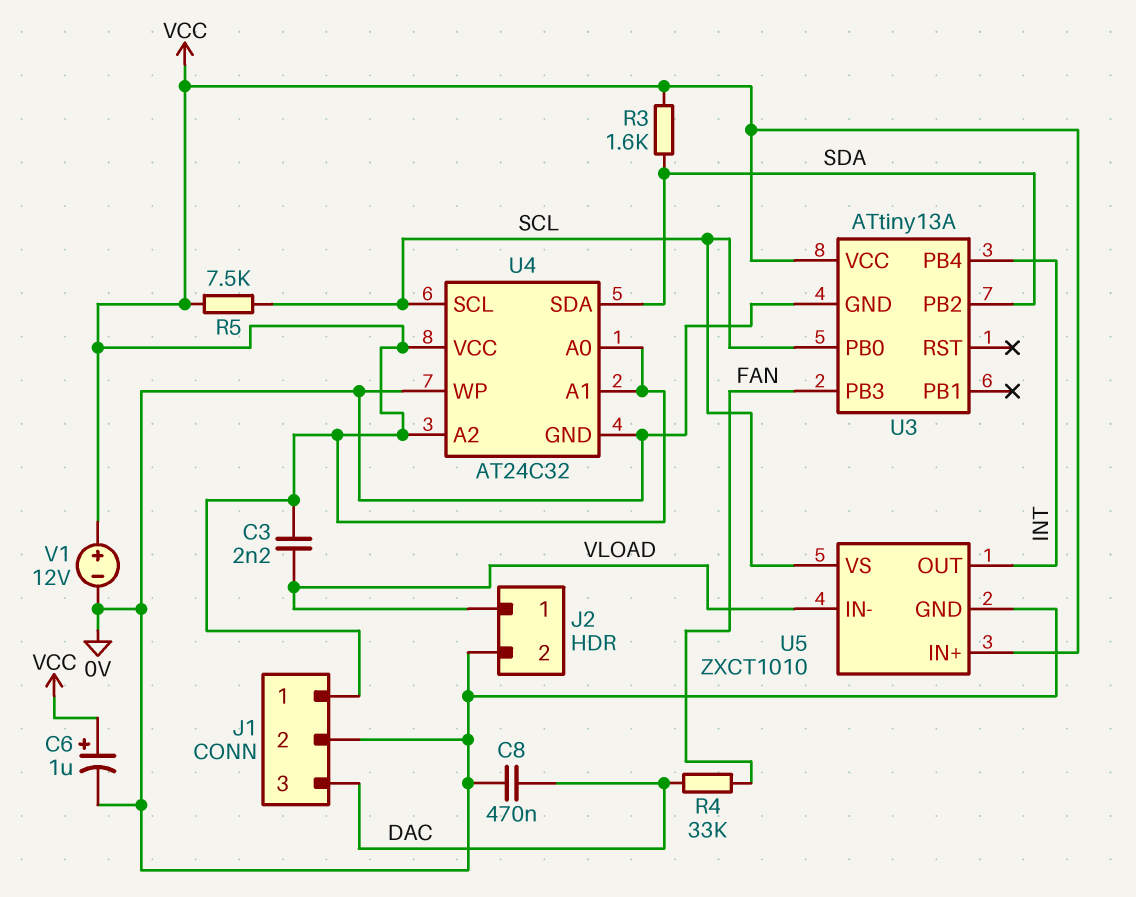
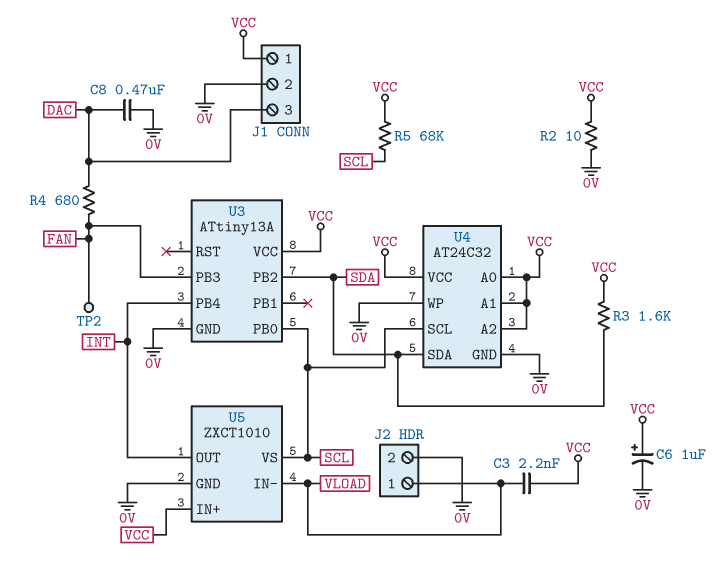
R2: none -> 10 (0V, VCC)
R4: 33k (DAC, FAN) -> 680 (DAC, FAN)
R5: 7.5k (SCL, VCC) -> 68k (SCL, VCC)
TP2: none -> test point (FAN)
V1: 12V (plus VCC, minus 0V) -> none

